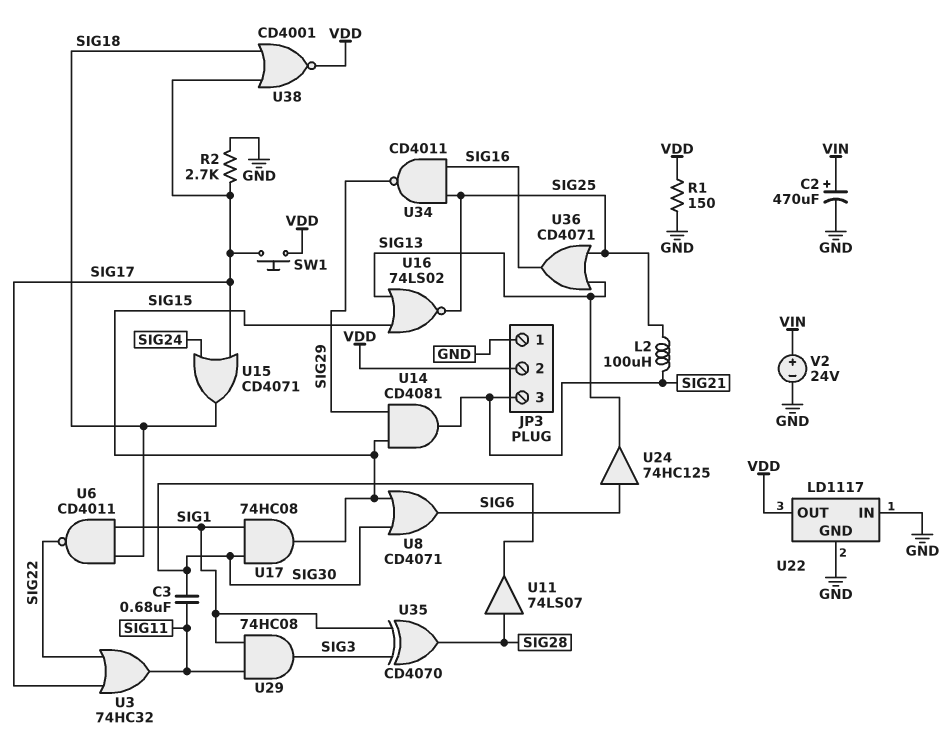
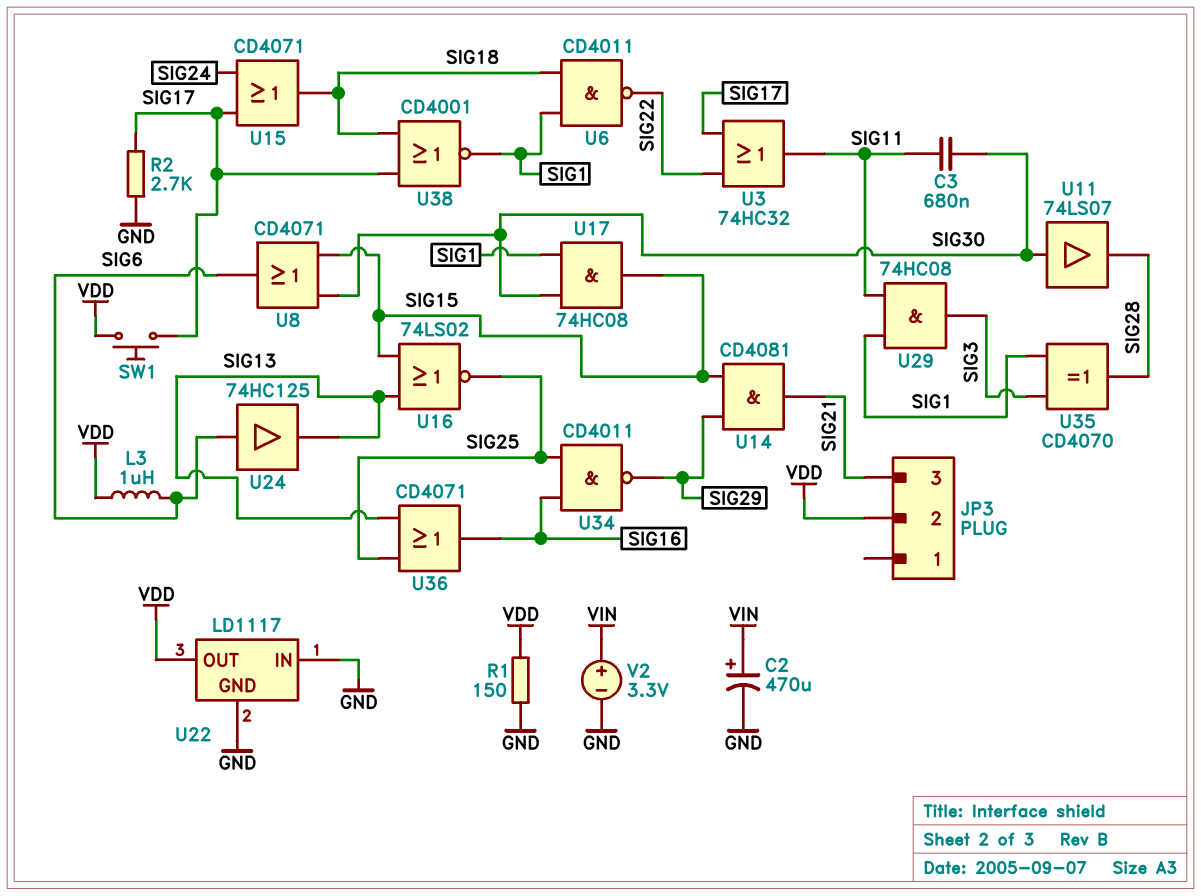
JP3 pin 1: GND -> none
L2: 100uH (SIG21, SIG25) -> none
L3: none -> 1uH (SIG6, VDD)
U11: buffer 74LS07 (in SIG28, out SIG30) -> buffer 74LS07 (in SIG30, out SIG28)
U38: NOR CD4001 (in SIG17, in SIG18, out VDD) -> NOR CD4001 (in SIG17, in SIG18, out SIG1)
V2: 24V (plus VIN, minus GND) -> 3.3V (plus VIN, minus GND)

